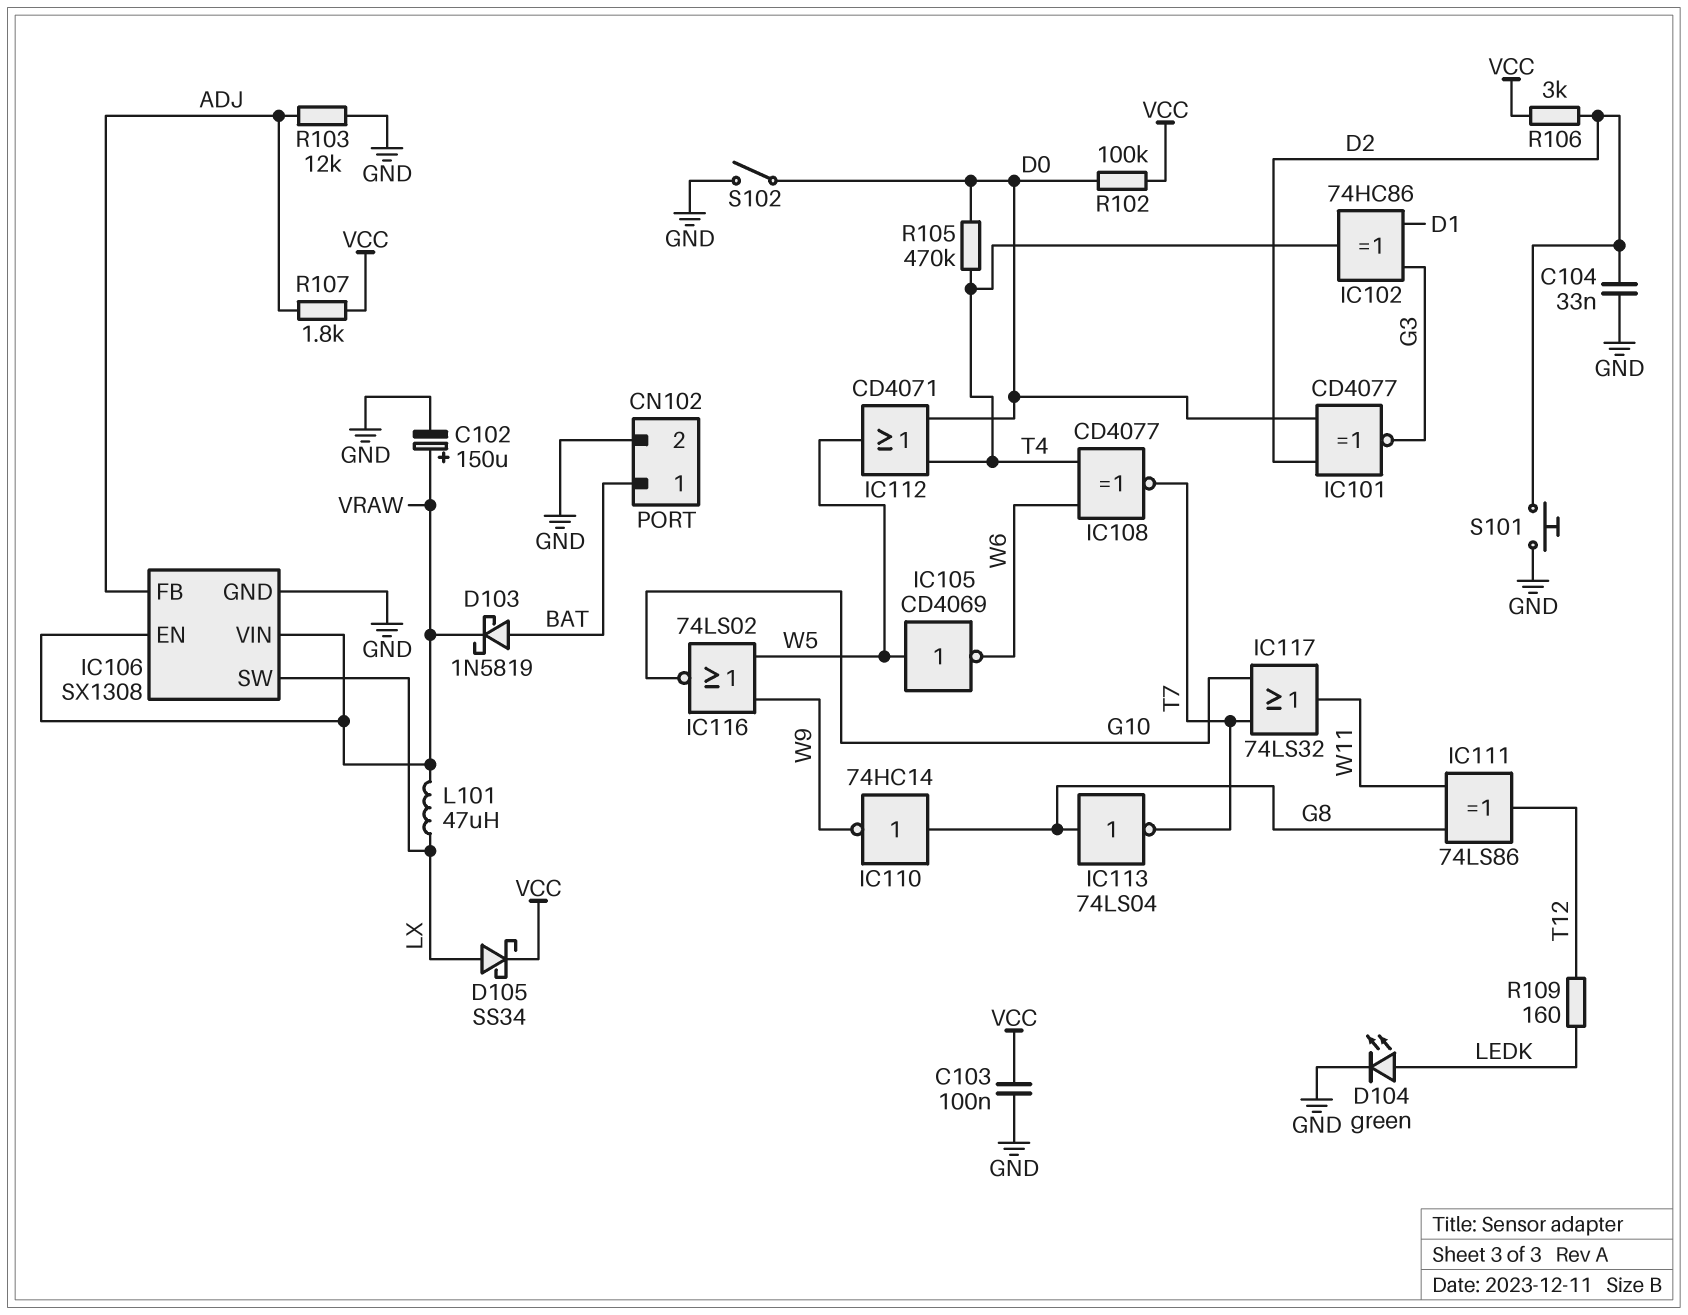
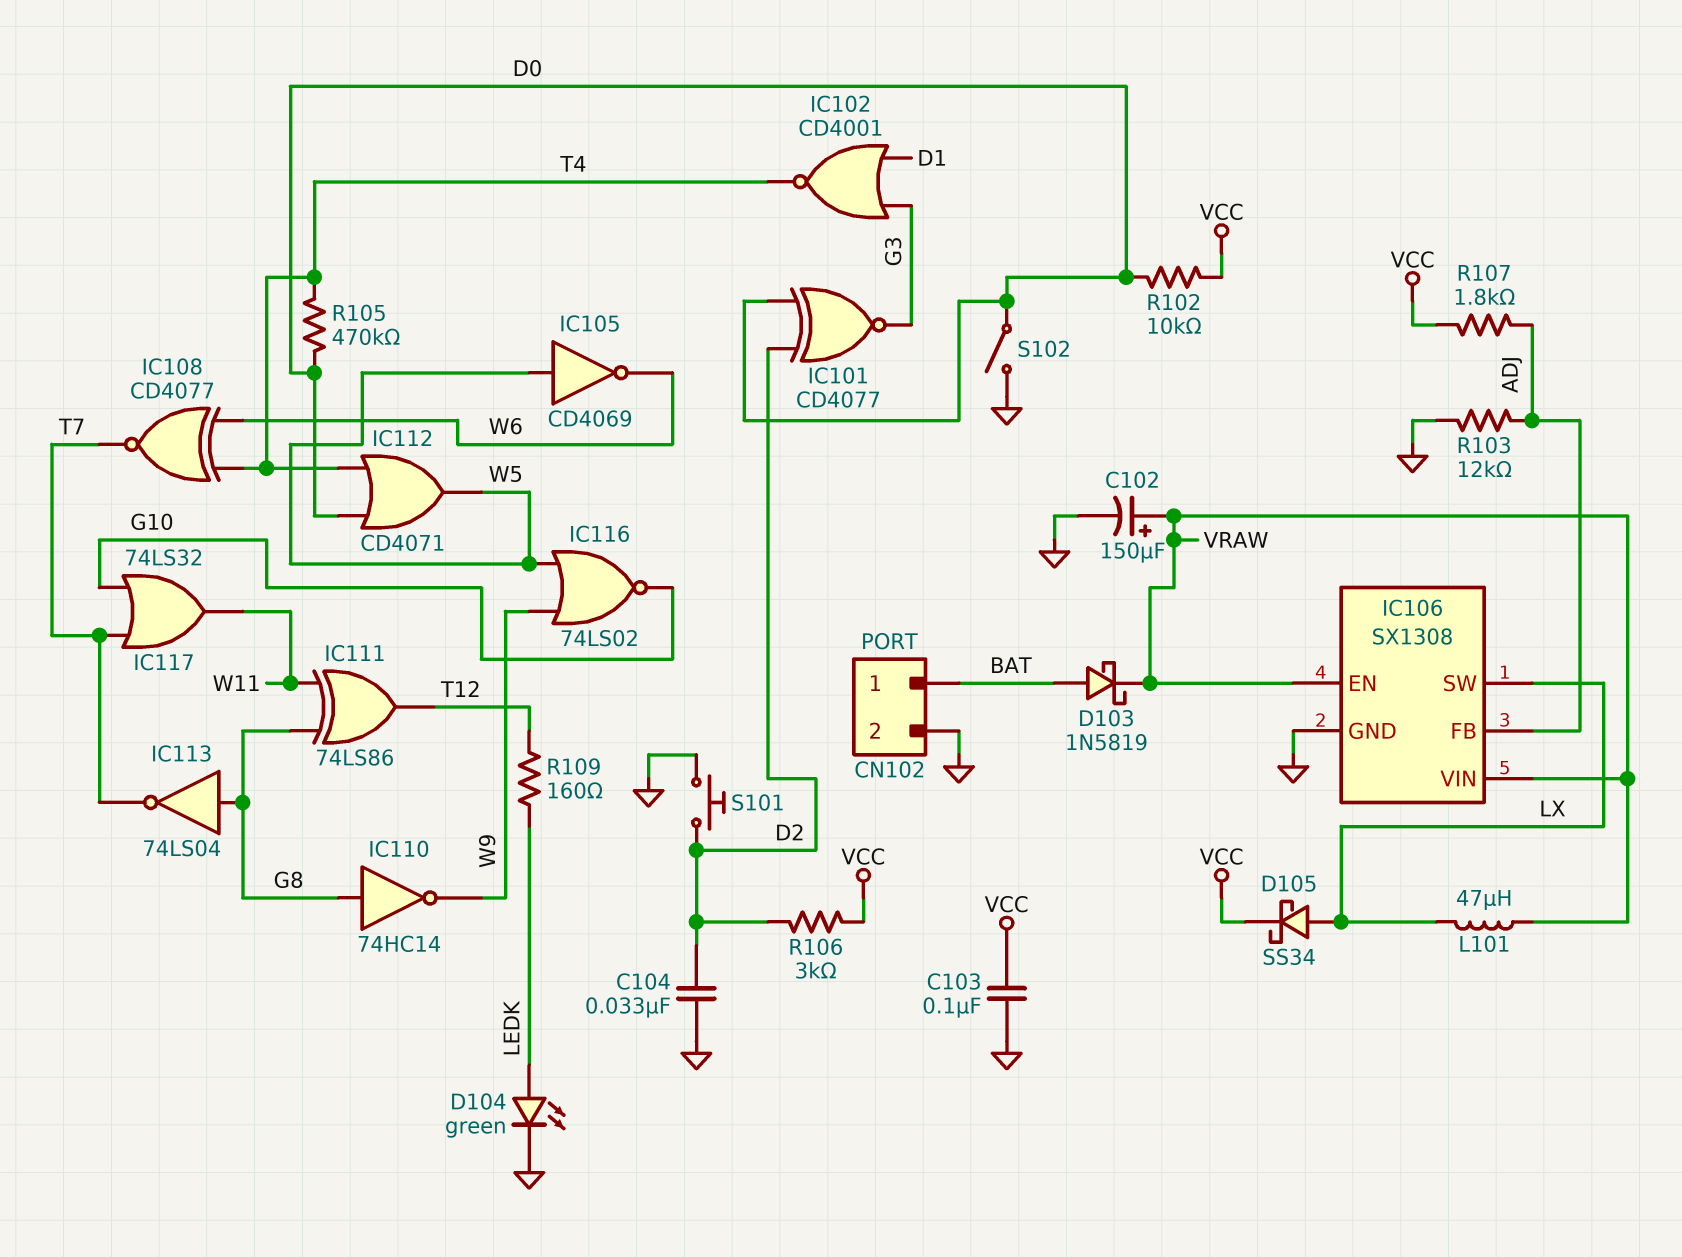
IC102: XOR 74HC86 (in D1, in G3, out T4) -> NOR CD4001 (in D1, in G3, out T4)
R102: 100k (D0, VCC) -> 10k (D0, VCC)

